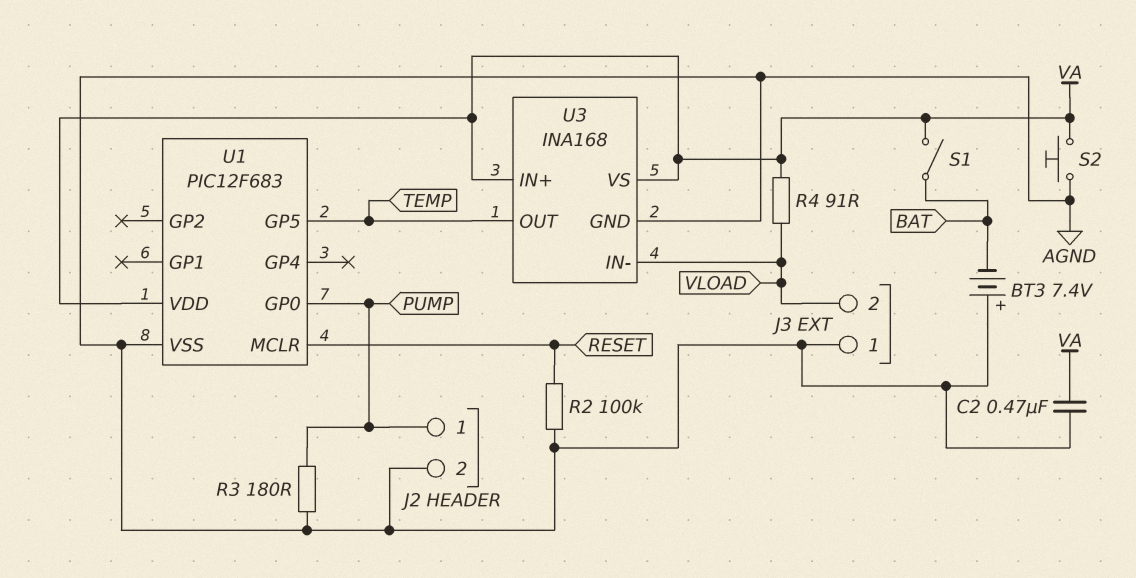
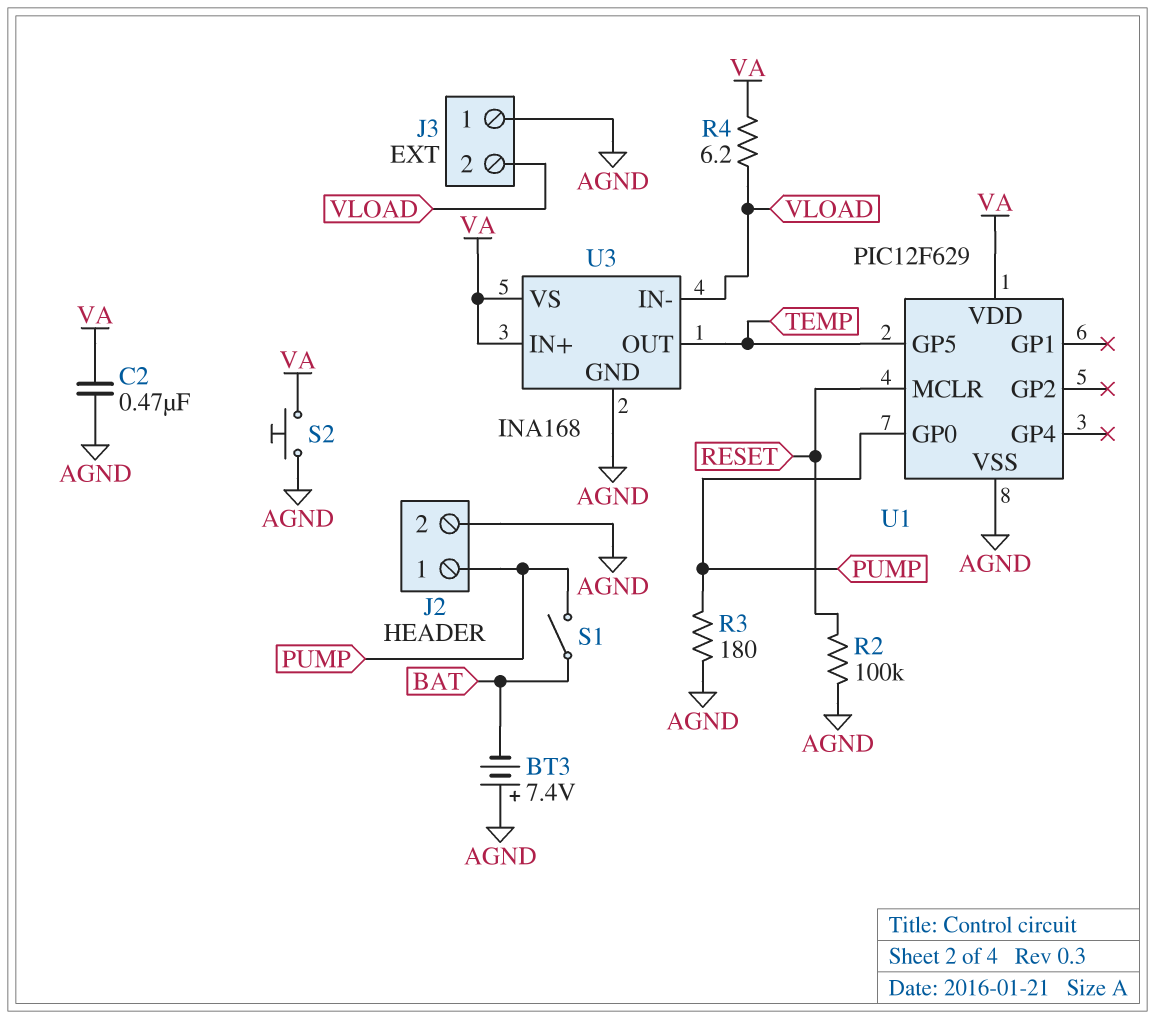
R4: 91 (VA, VLOAD) -> 6.2 (VA, VLOAD)
S1: switch (BAT, VA) -> switch (BAT, PUMP)
U1: PIC12F683 -> PIC12F629

